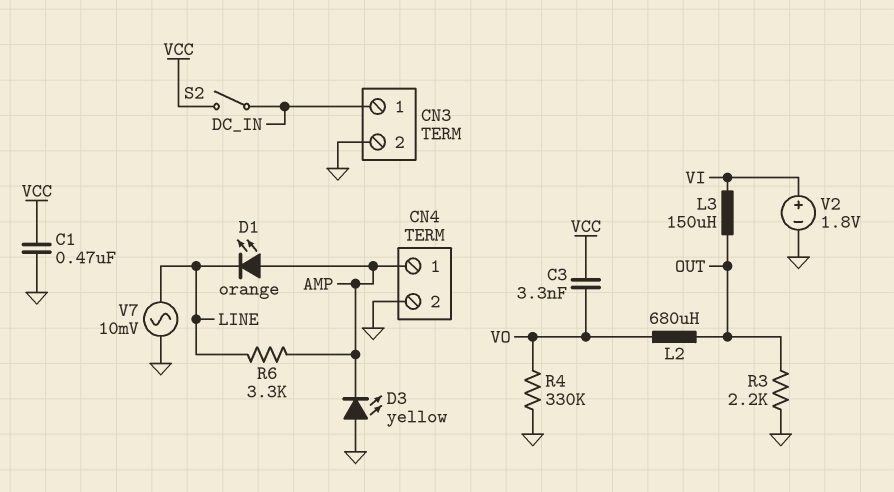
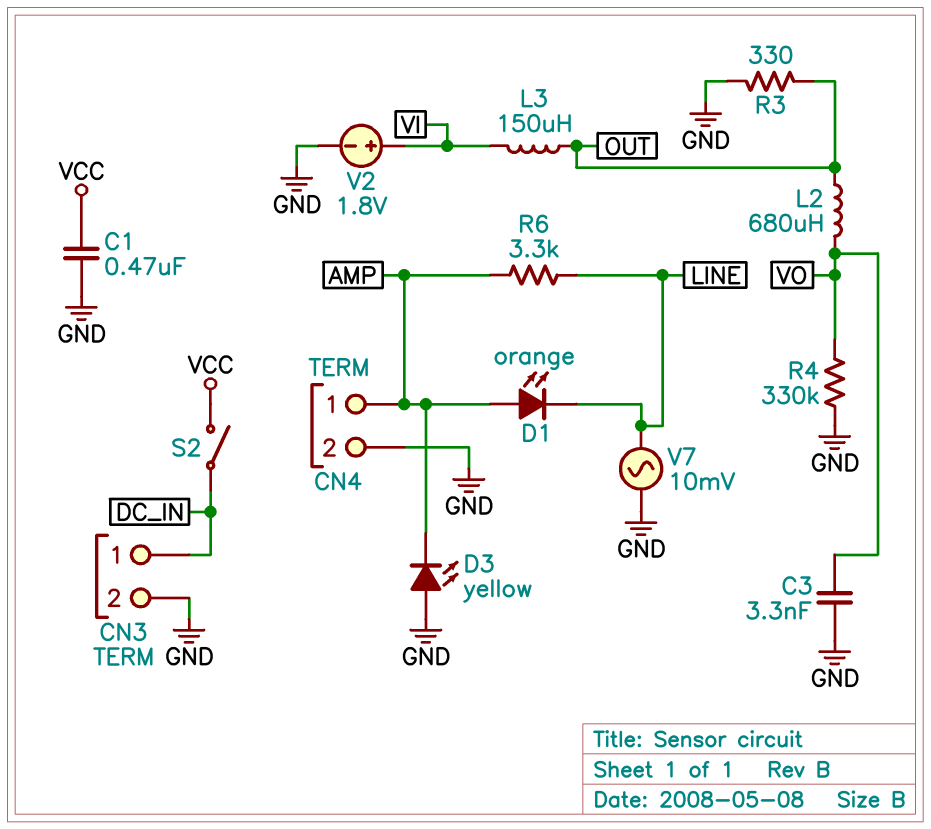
C3: 3.3nF (VCC, VO) -> 3.3nF (GND, VO)
R3: 2.2k (GND, OUT) -> 330 (GND, OUT)

